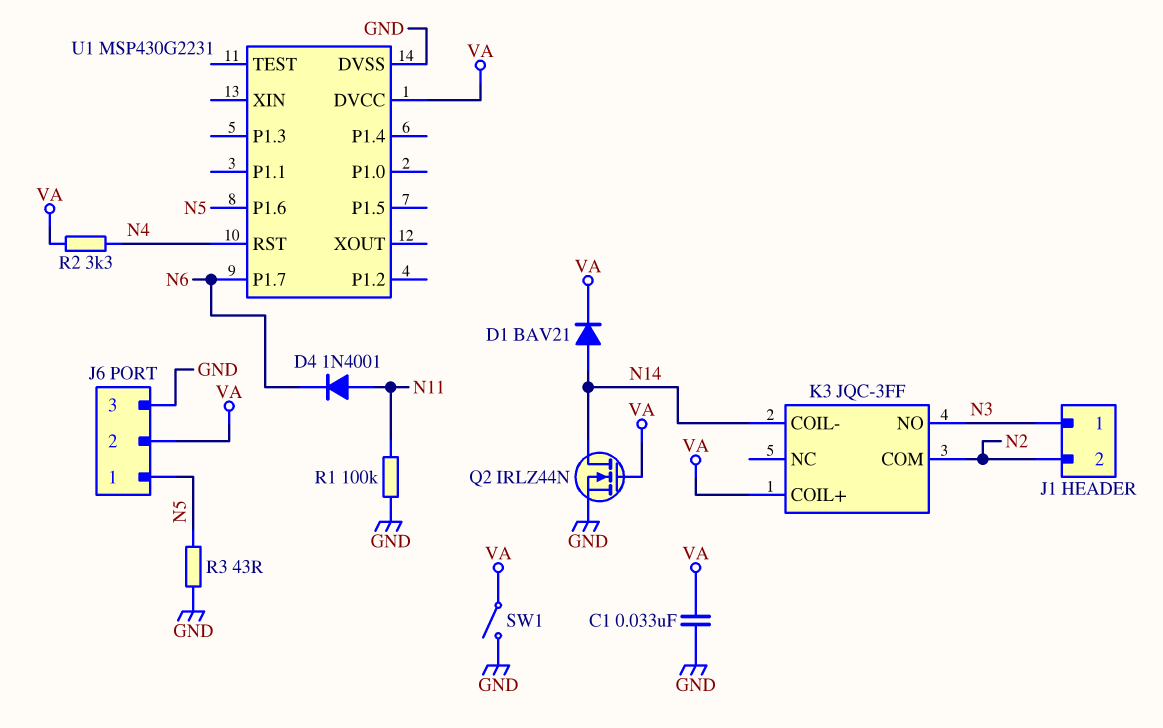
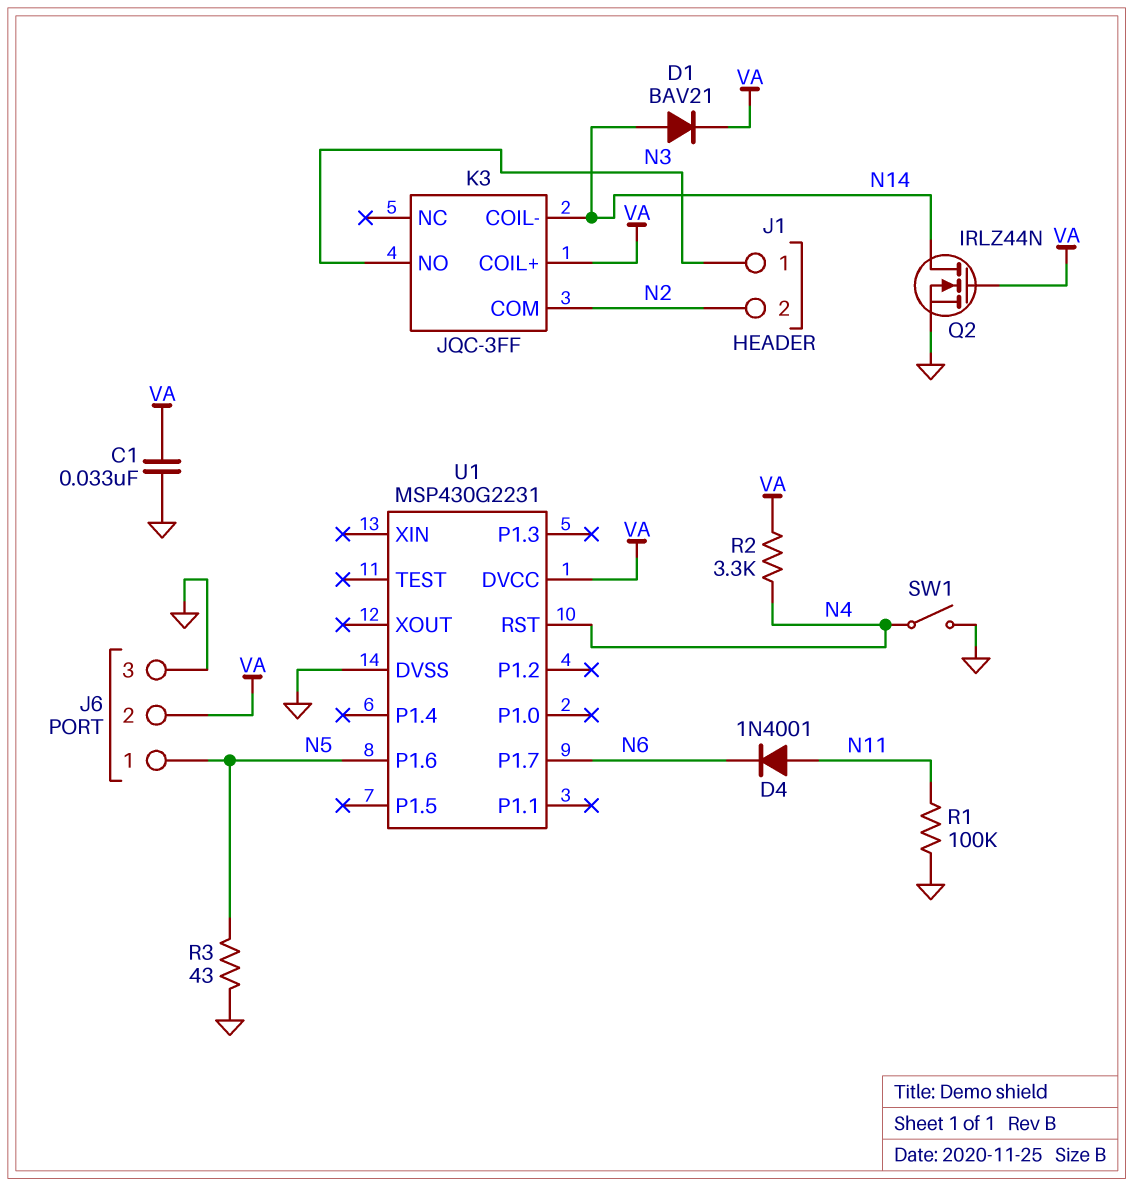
SW1: switch (GND, VA) -> switch (GND, N4)

